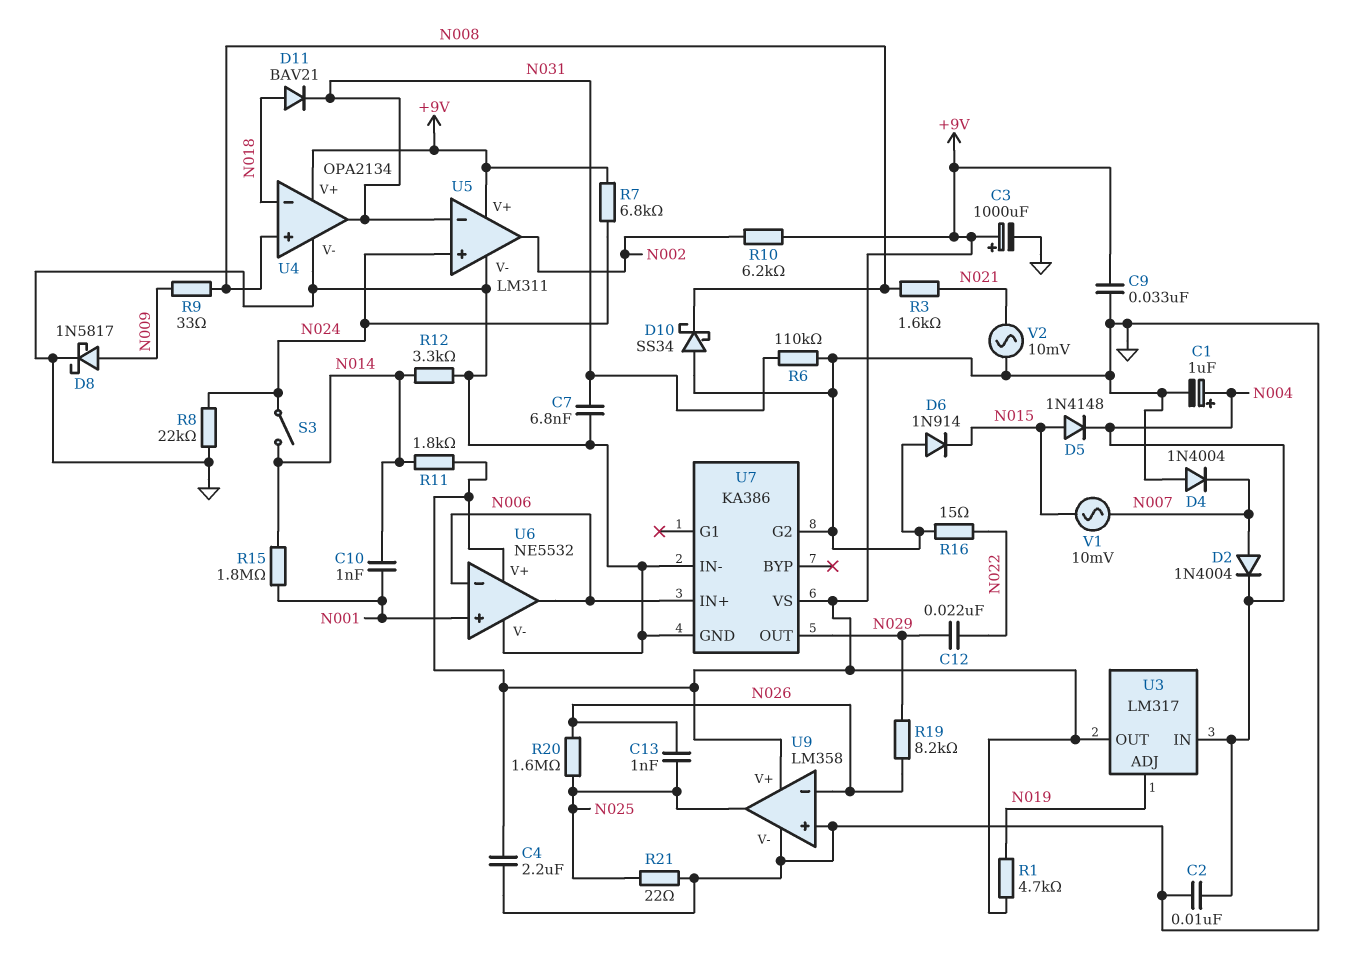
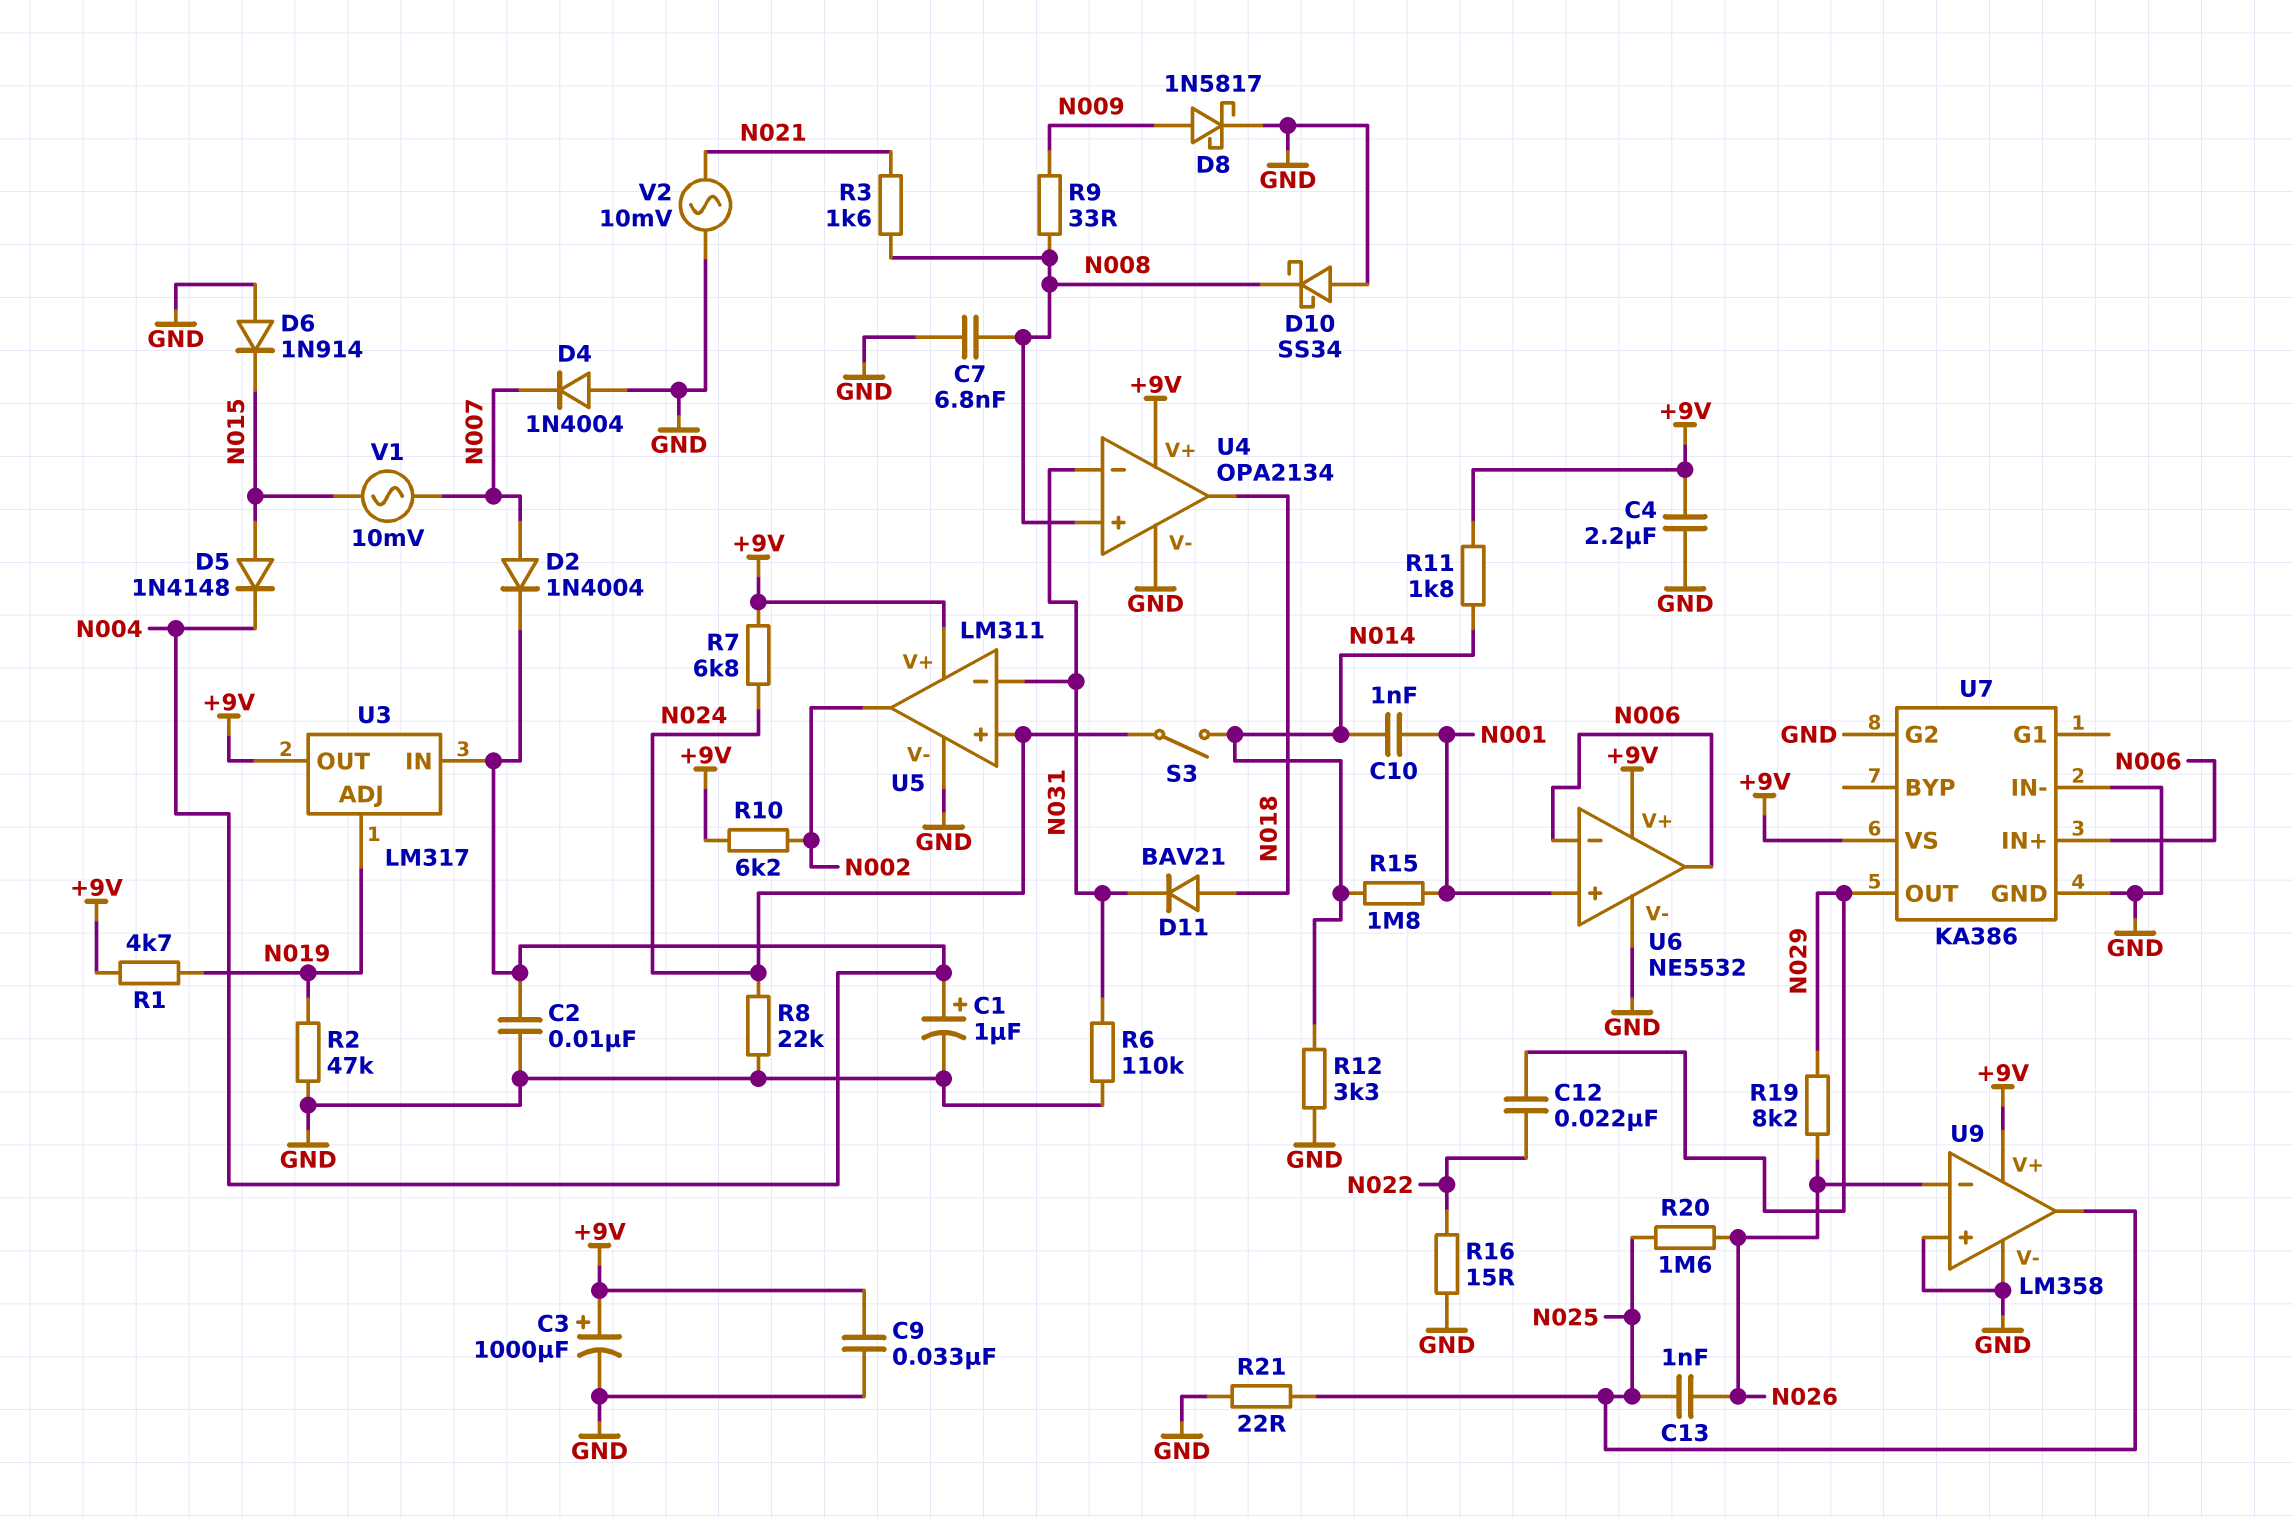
C7: 6.8nF (GND, N031) -> 6.8nF (GND, N008)
R2: none -> 47k (GND, N019)
U4 pin in-: N018 -> N031
U4 pin out: N031 -> N018

